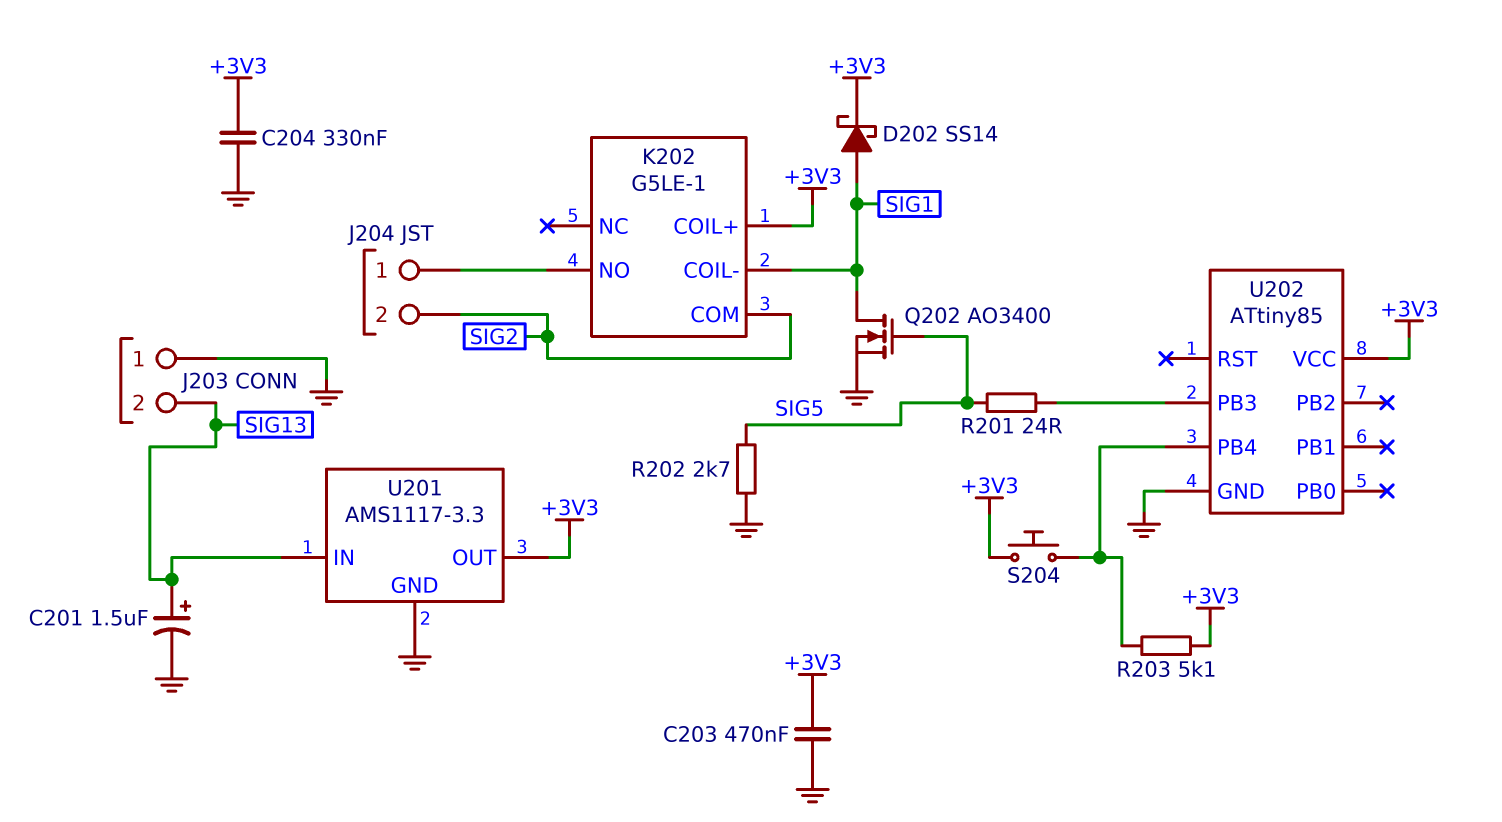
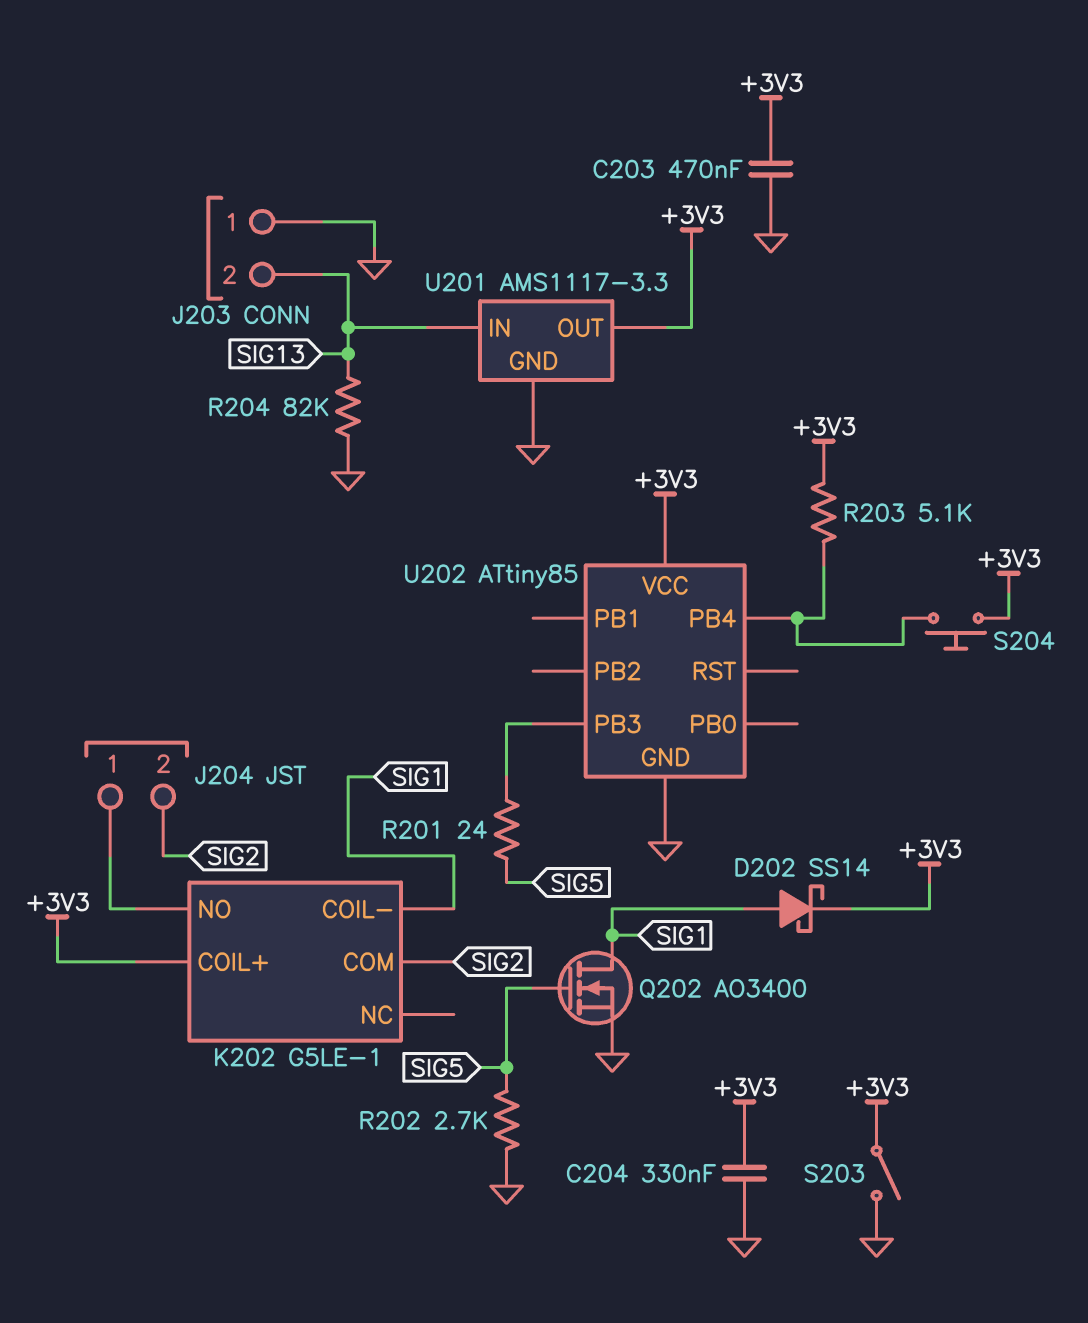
C201: 1.5uF (plus SIG13, minus GND) -> none
R204: none -> 82k (GND, SIG13)
S203: none -> switch (+3V3, GND)

